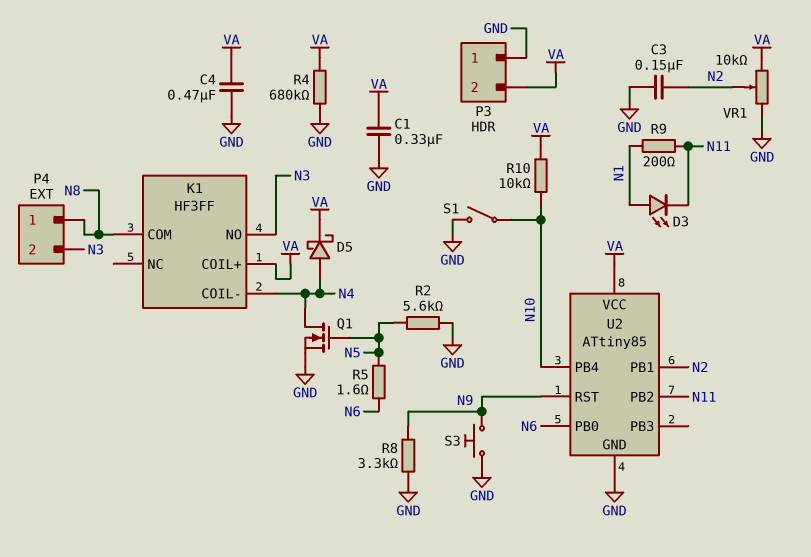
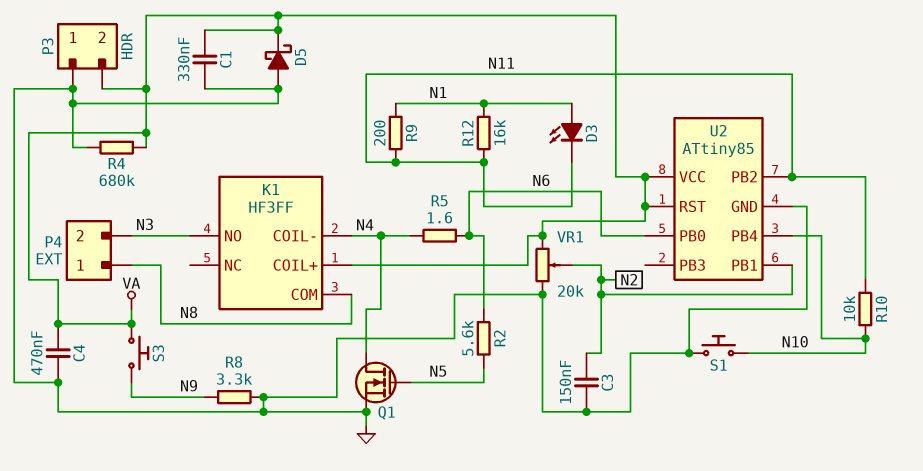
D5: schottky (A N4, K VA) -> schottky (A GND, K VA)
R2: 5.6k (GND, N5) -> 5.6k (N5, N6)
R5: 1.6 (N5, N6) -> 1.6 (N4, N6)
R10: 10k (N10, VA) -> 10k (N10, N11)
R12: none -> 16k (N1, N11)
S1: switch (GND, N10) -> button (GND, N10)
S3: button (GND, N9) -> button (N9, VA)
U2 pin RST: N9 -> VA
VR1: 10k (GND, VA, wiper N2) -> 20k (GND, VA, wiper N2)

